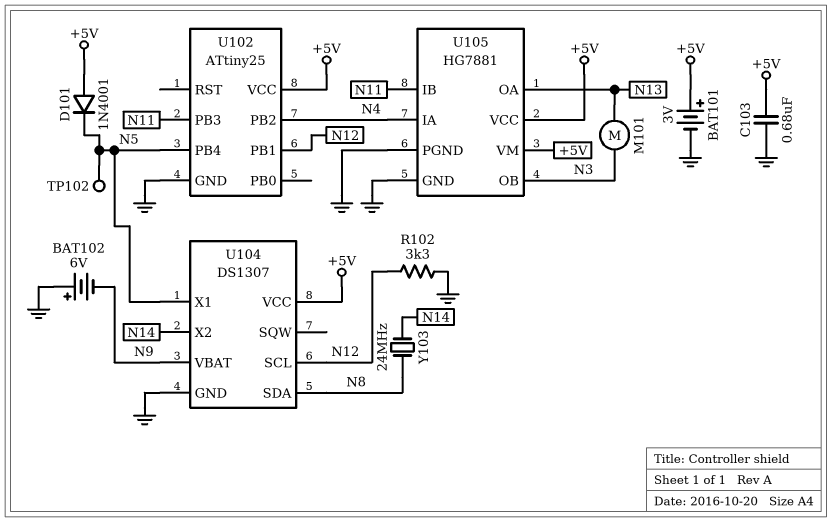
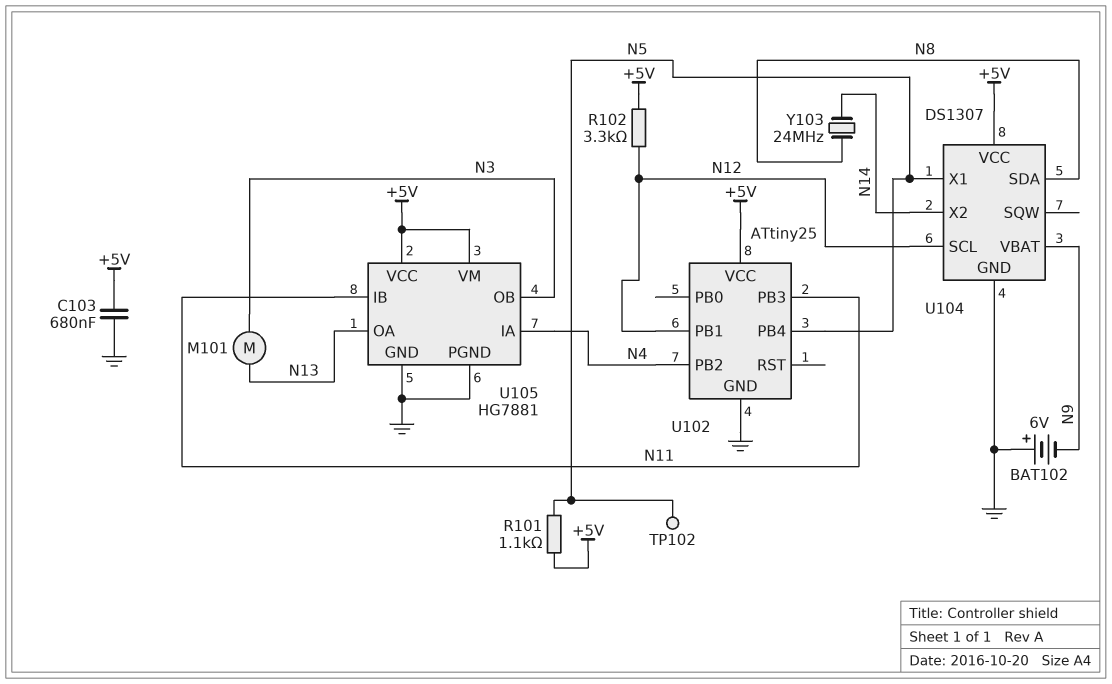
BAT101: 3V (plus +5V, minus GND) -> none
D101: diode 1N4001 (A +5V, K N5) -> none
R101: none -> 1.1k (+5V, N5)
R102: 3.3k (GND, N12) -> 3.3k (+5V, N12)

